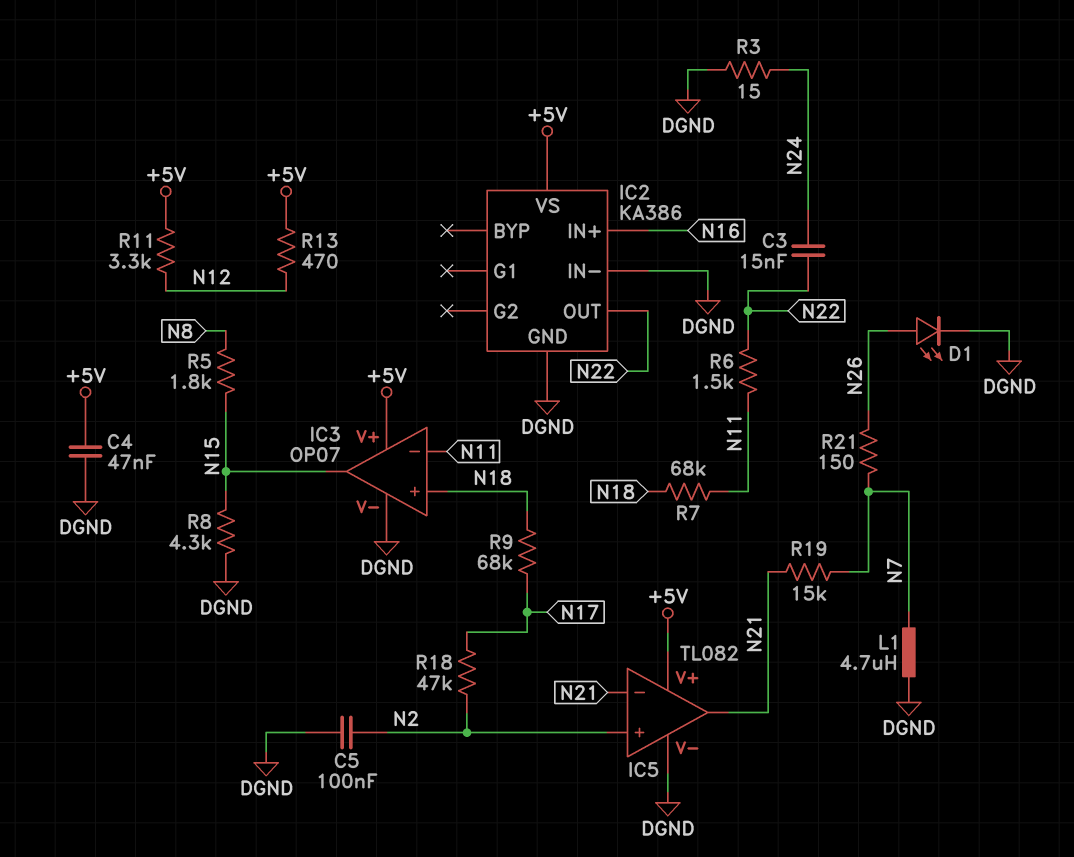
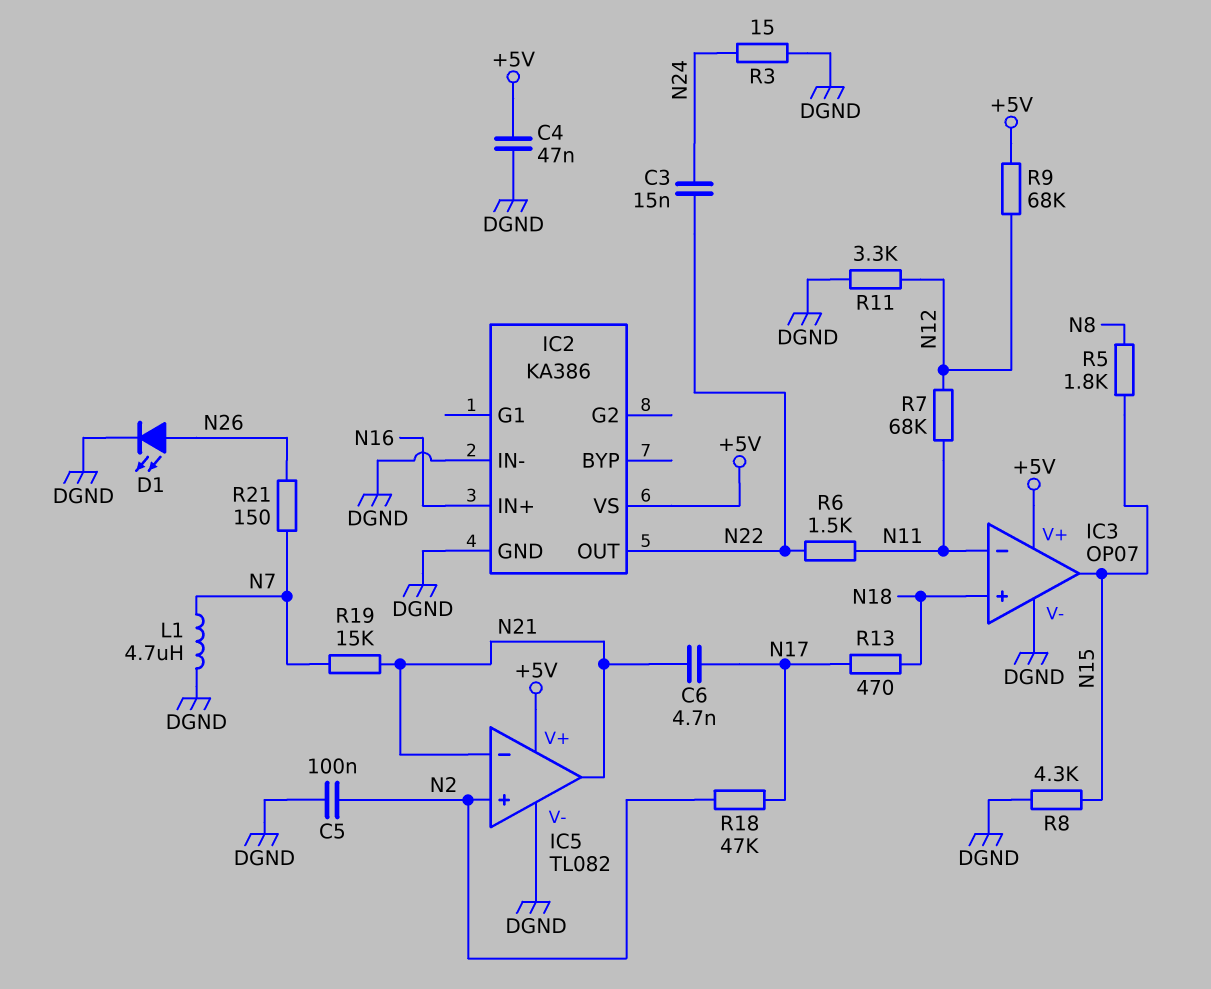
C6: none -> 4.7nF (N17, N21)
R7: 68k (N11, N18) -> 68k (N11, N12)
R9: 68k (N17, N18) -> 68k (+5V, N12)
R11: 3.3k (+5V, N12) -> 3.3k (DGND, N12)
R13: 470 (+5V, N12) -> 470 (N17, N18)

